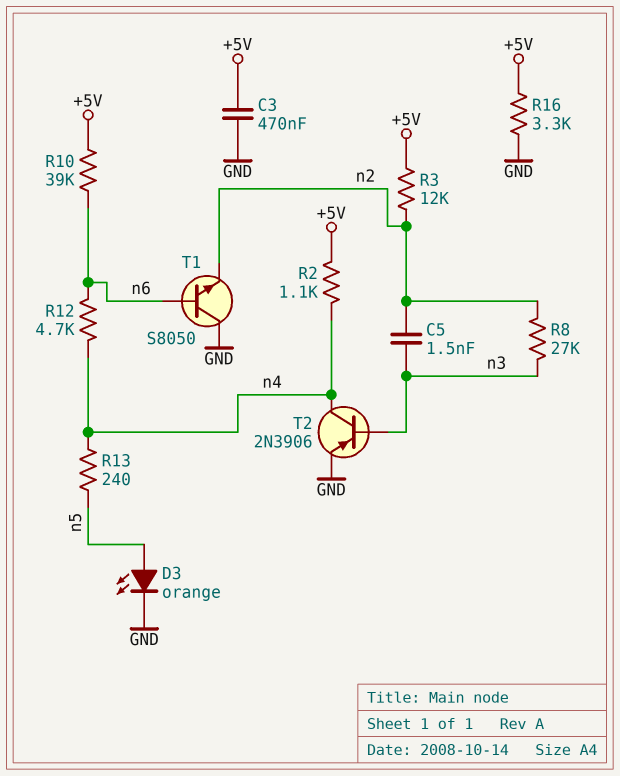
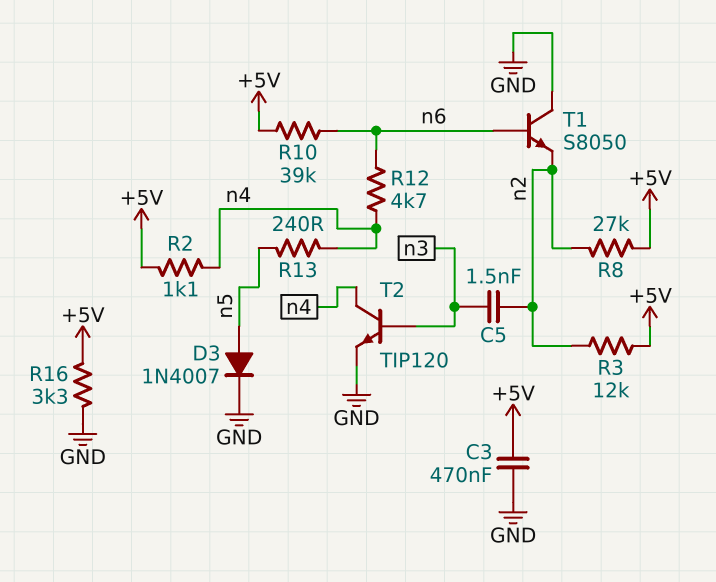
D3: LED orange (A n5, K GND) -> diode 1N4007 (A n5, K GND)
R8: 27k (n2, n3) -> 27k (+5V, n2)
T2: PNP 2N3906 (B n3, C n4, E GND) -> NPN TIP120 (B n3, C n4, E GND)

